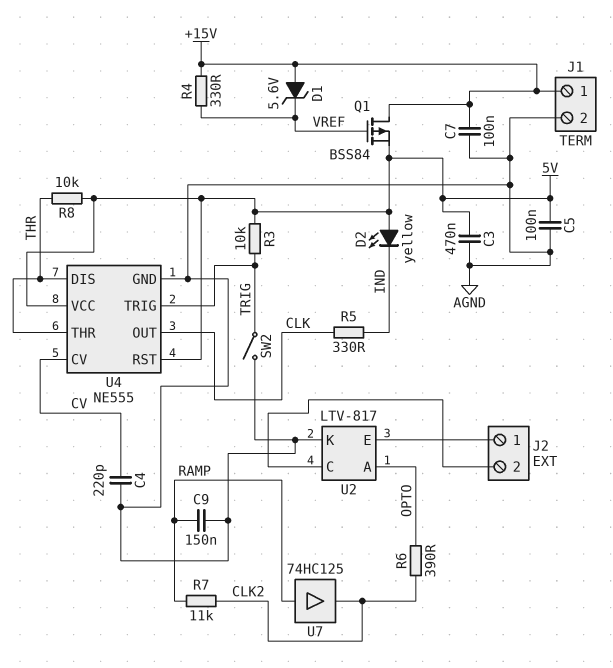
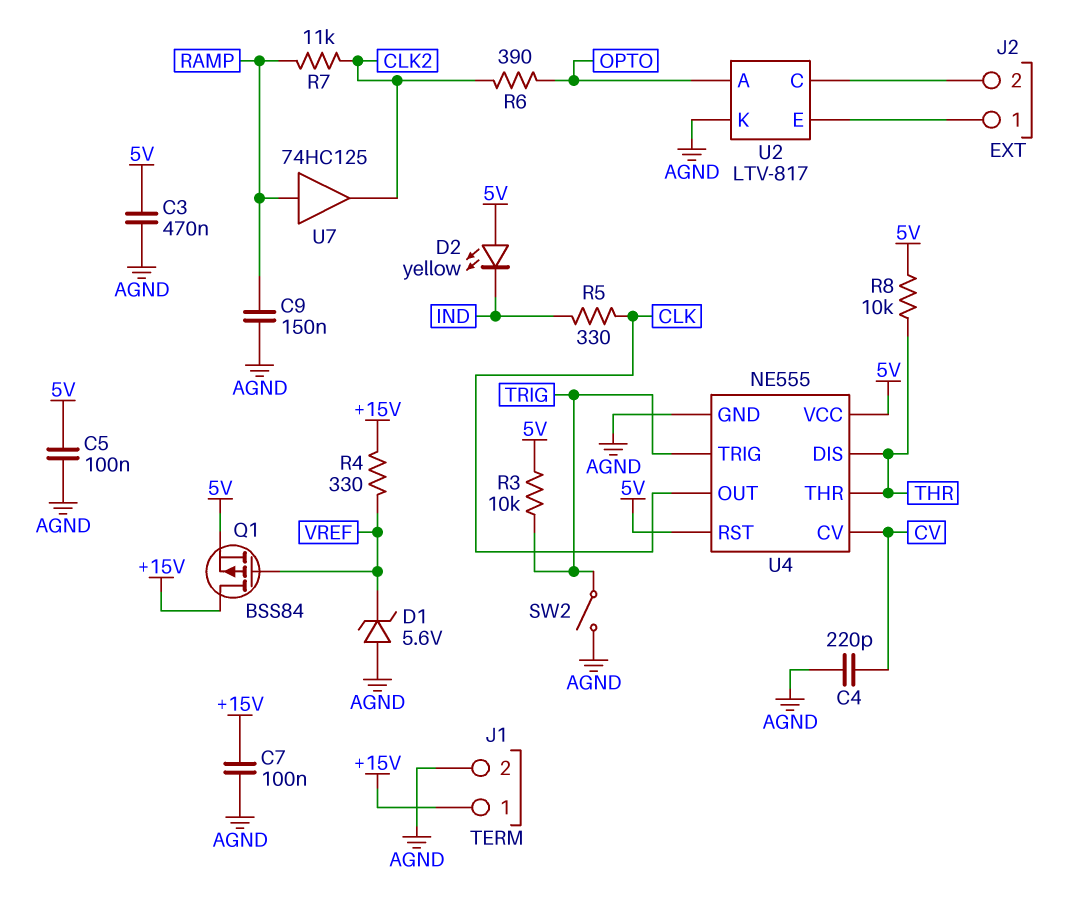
D1: zener 5.6V (A +15V, K VREF) -> zener 5.6V (A AGND, K VREF)

